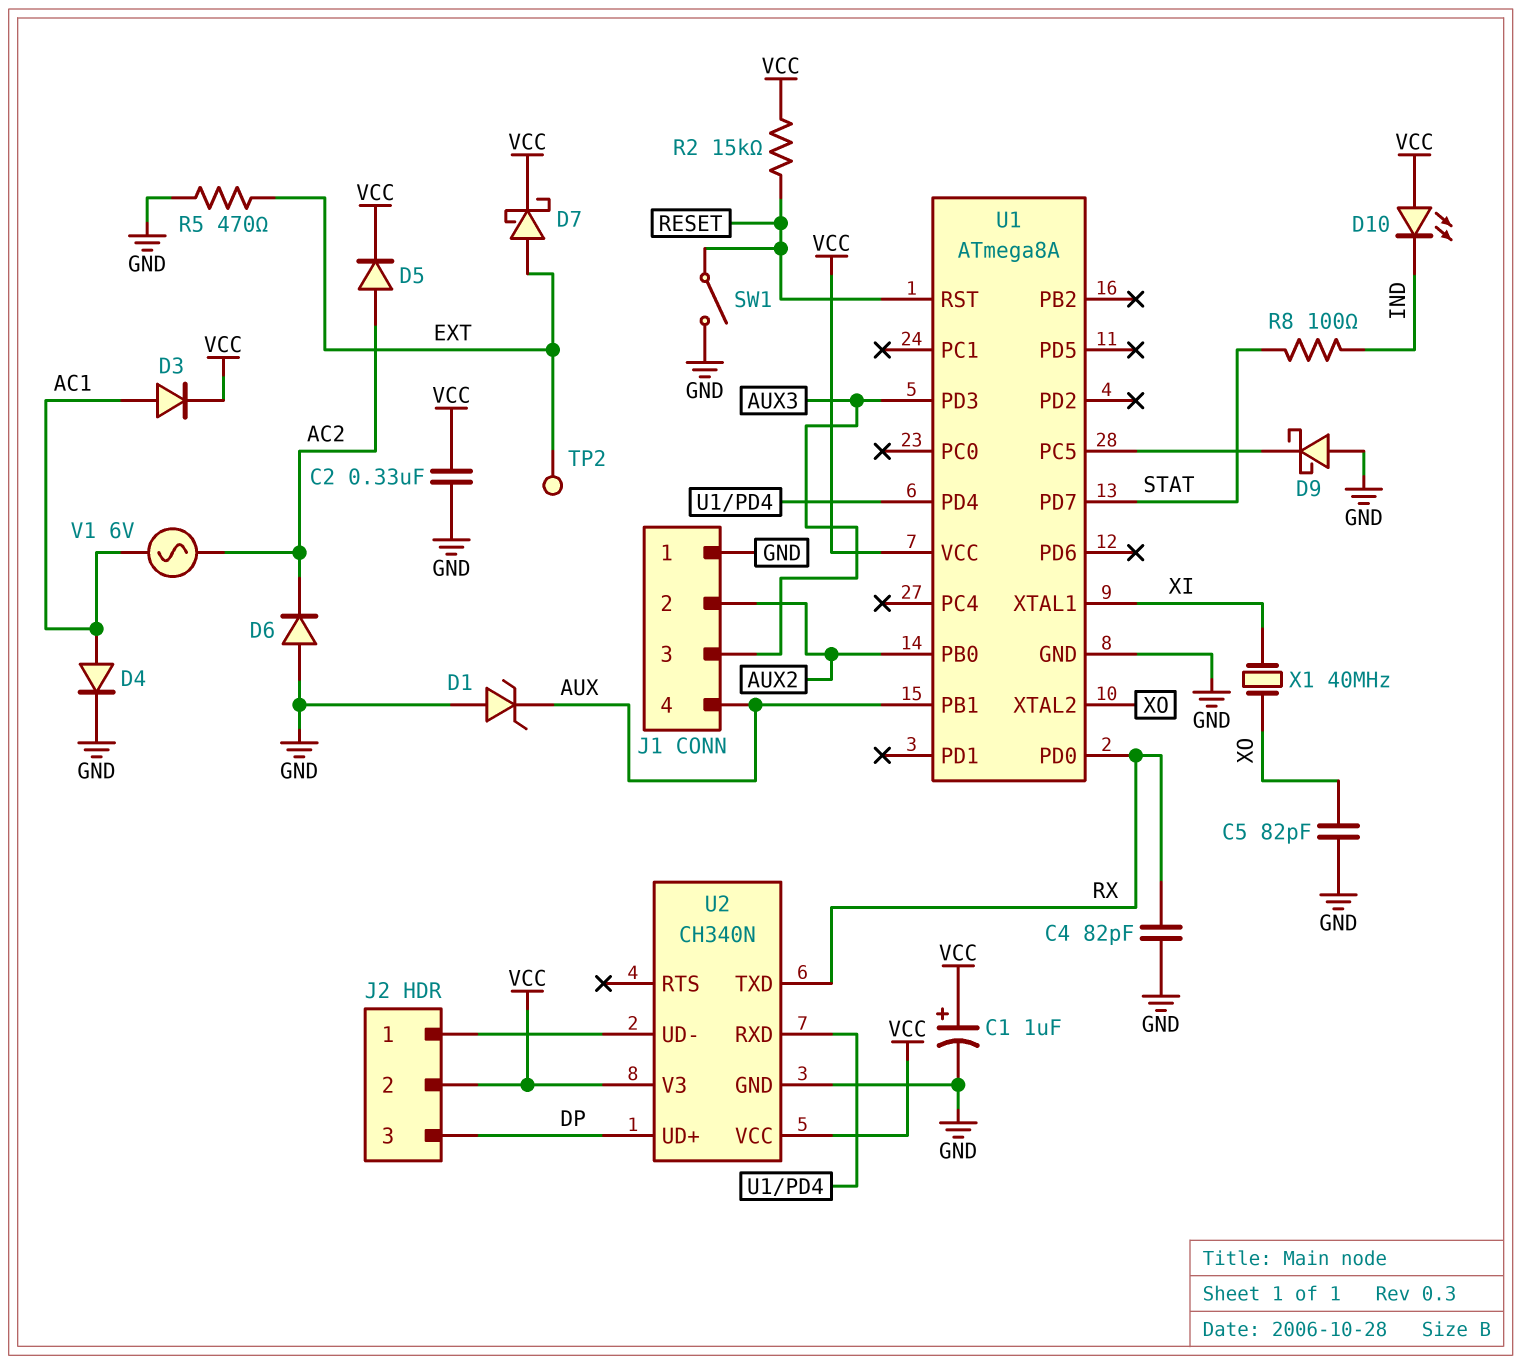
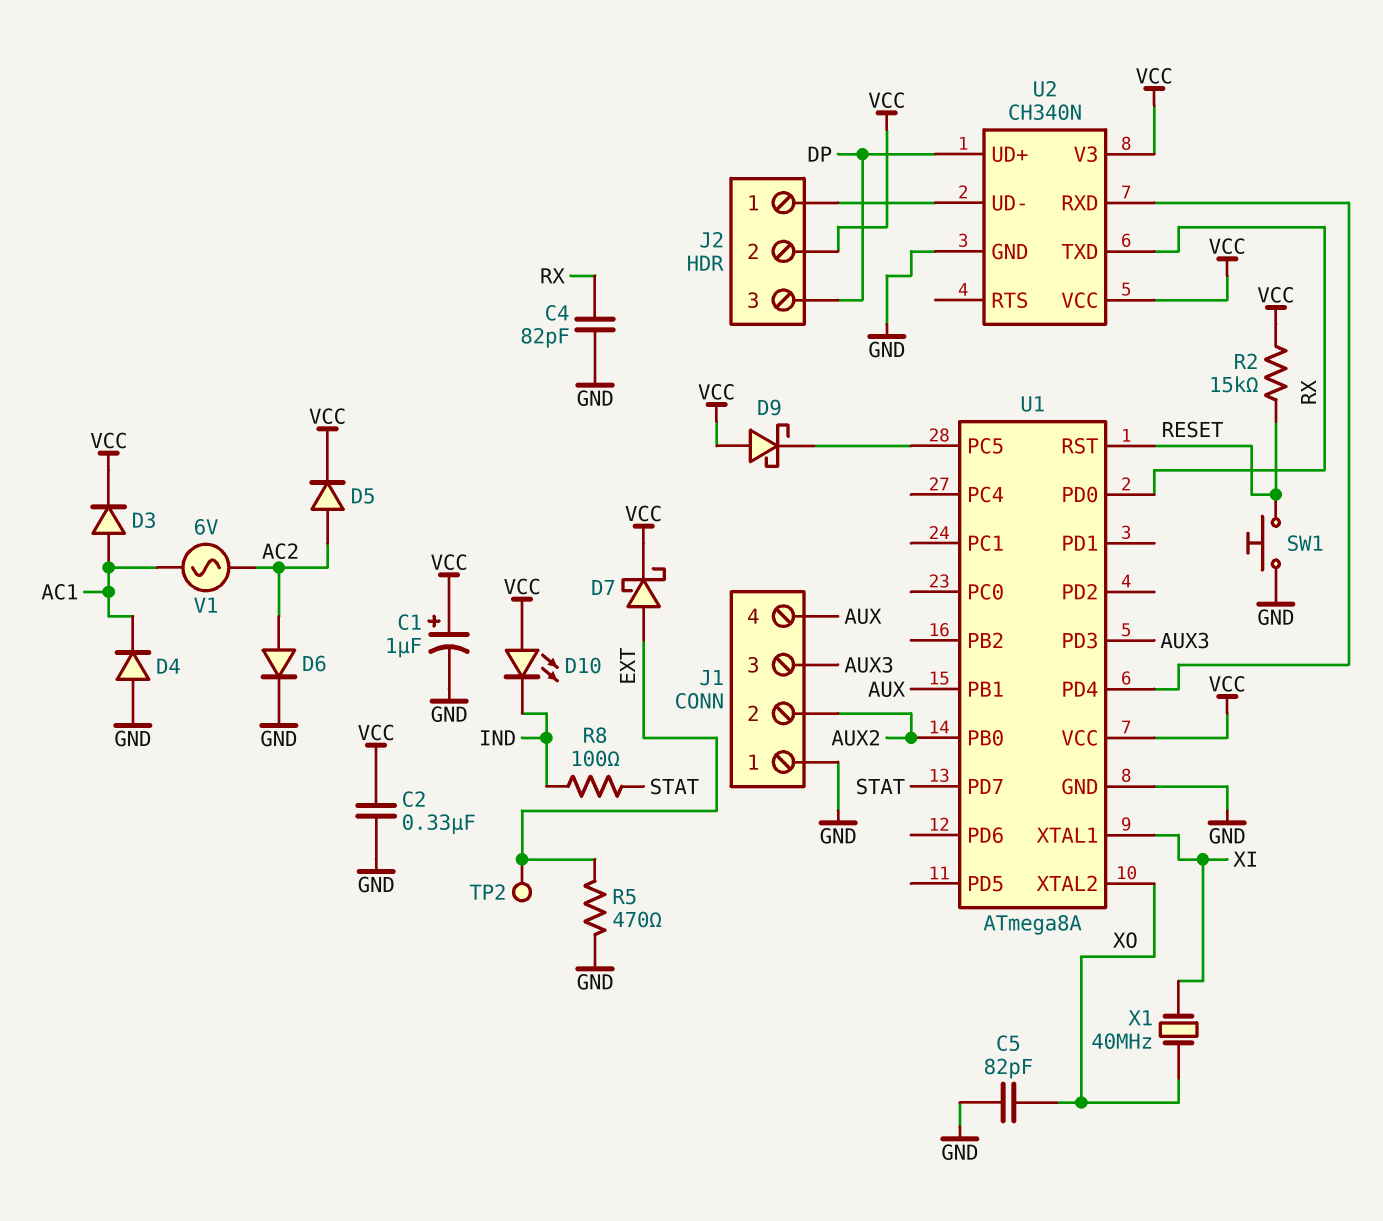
D1: zener (A GND, K AUX) -> none
D4: diode (A AC1, K GND) -> diode (A GND, K AC1)
D6: diode (A GND, K AC2) -> diode (A AC2, K GND)
D9: schottky (A GND, K U1/PC5) -> schottky (A VCC, K U1/PC5)
SW1: switch (GND, RESET) -> button (GND, RESET)

